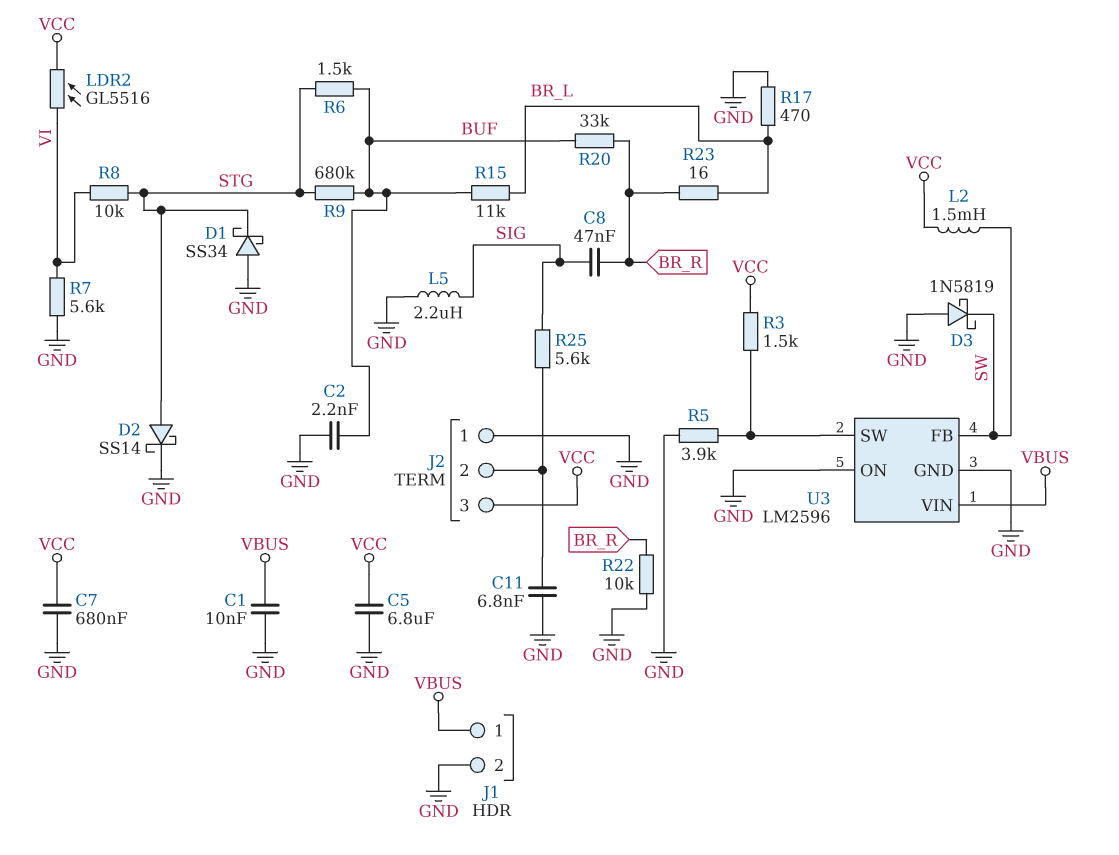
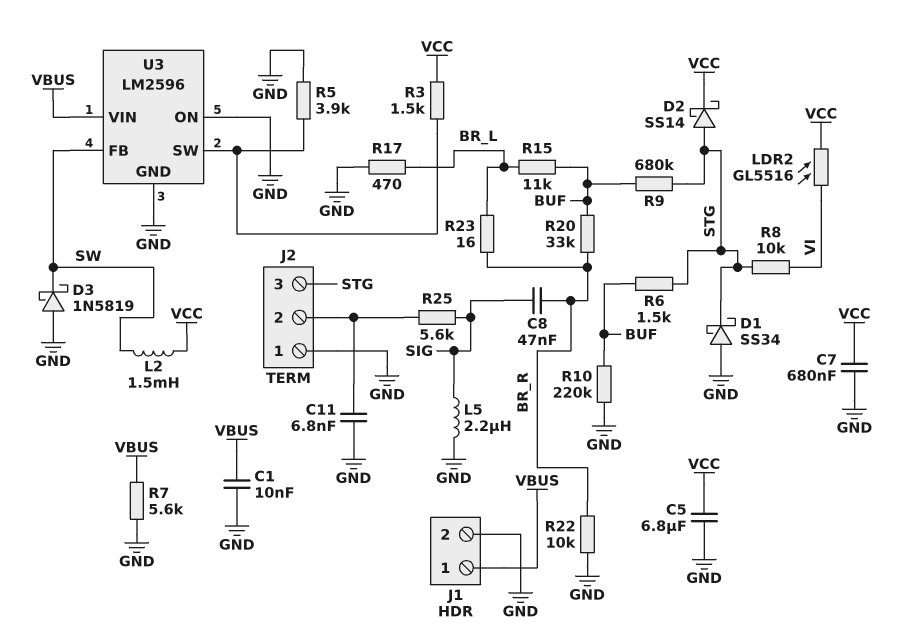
C2: 2.2nF (BUF, GND) -> none
D2: schottky SS14 (A STG, K GND) -> schottky SS14 (A STG, K VCC)
J2 pin 3: VCC -> STG
R7: 5.6k (GND, VI) -> 5.6k (GND, VBUS)
R10: none -> 220k (BUF, GND)

